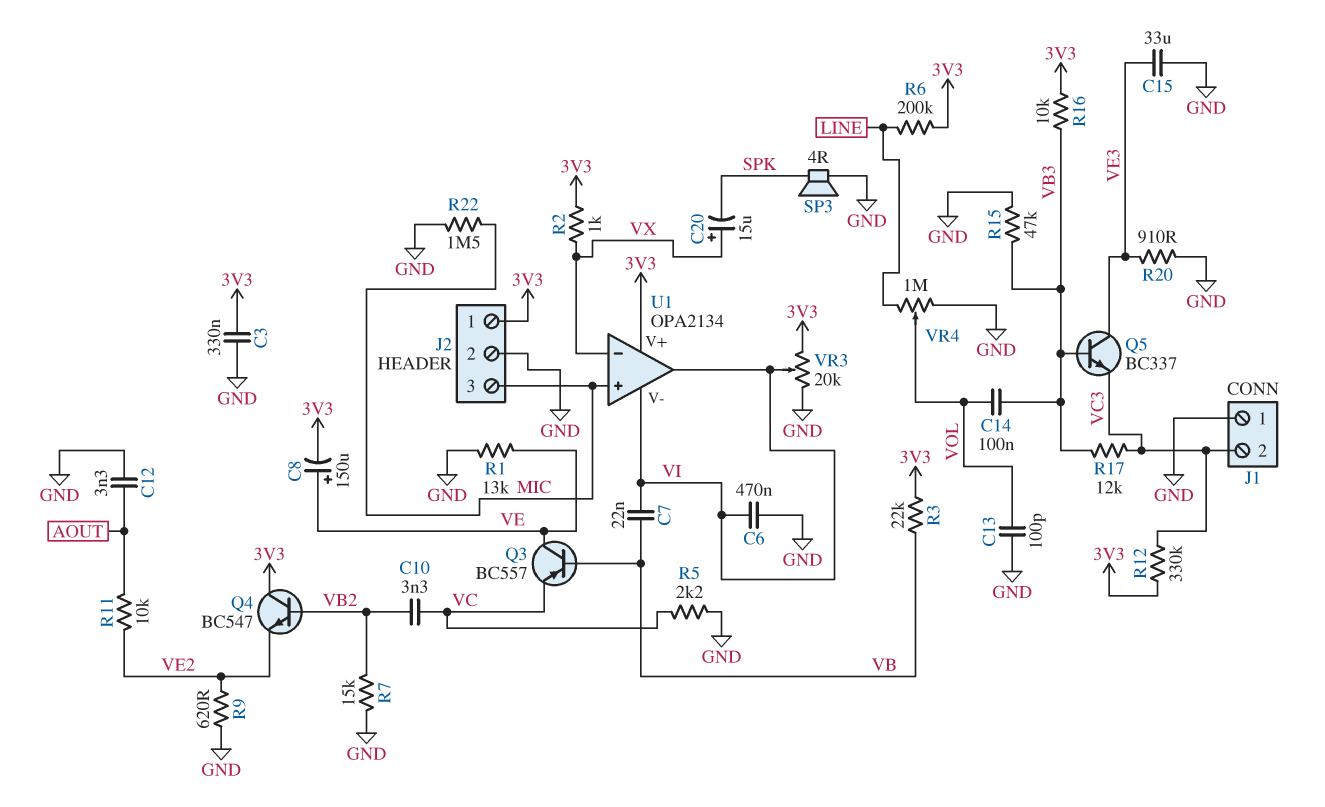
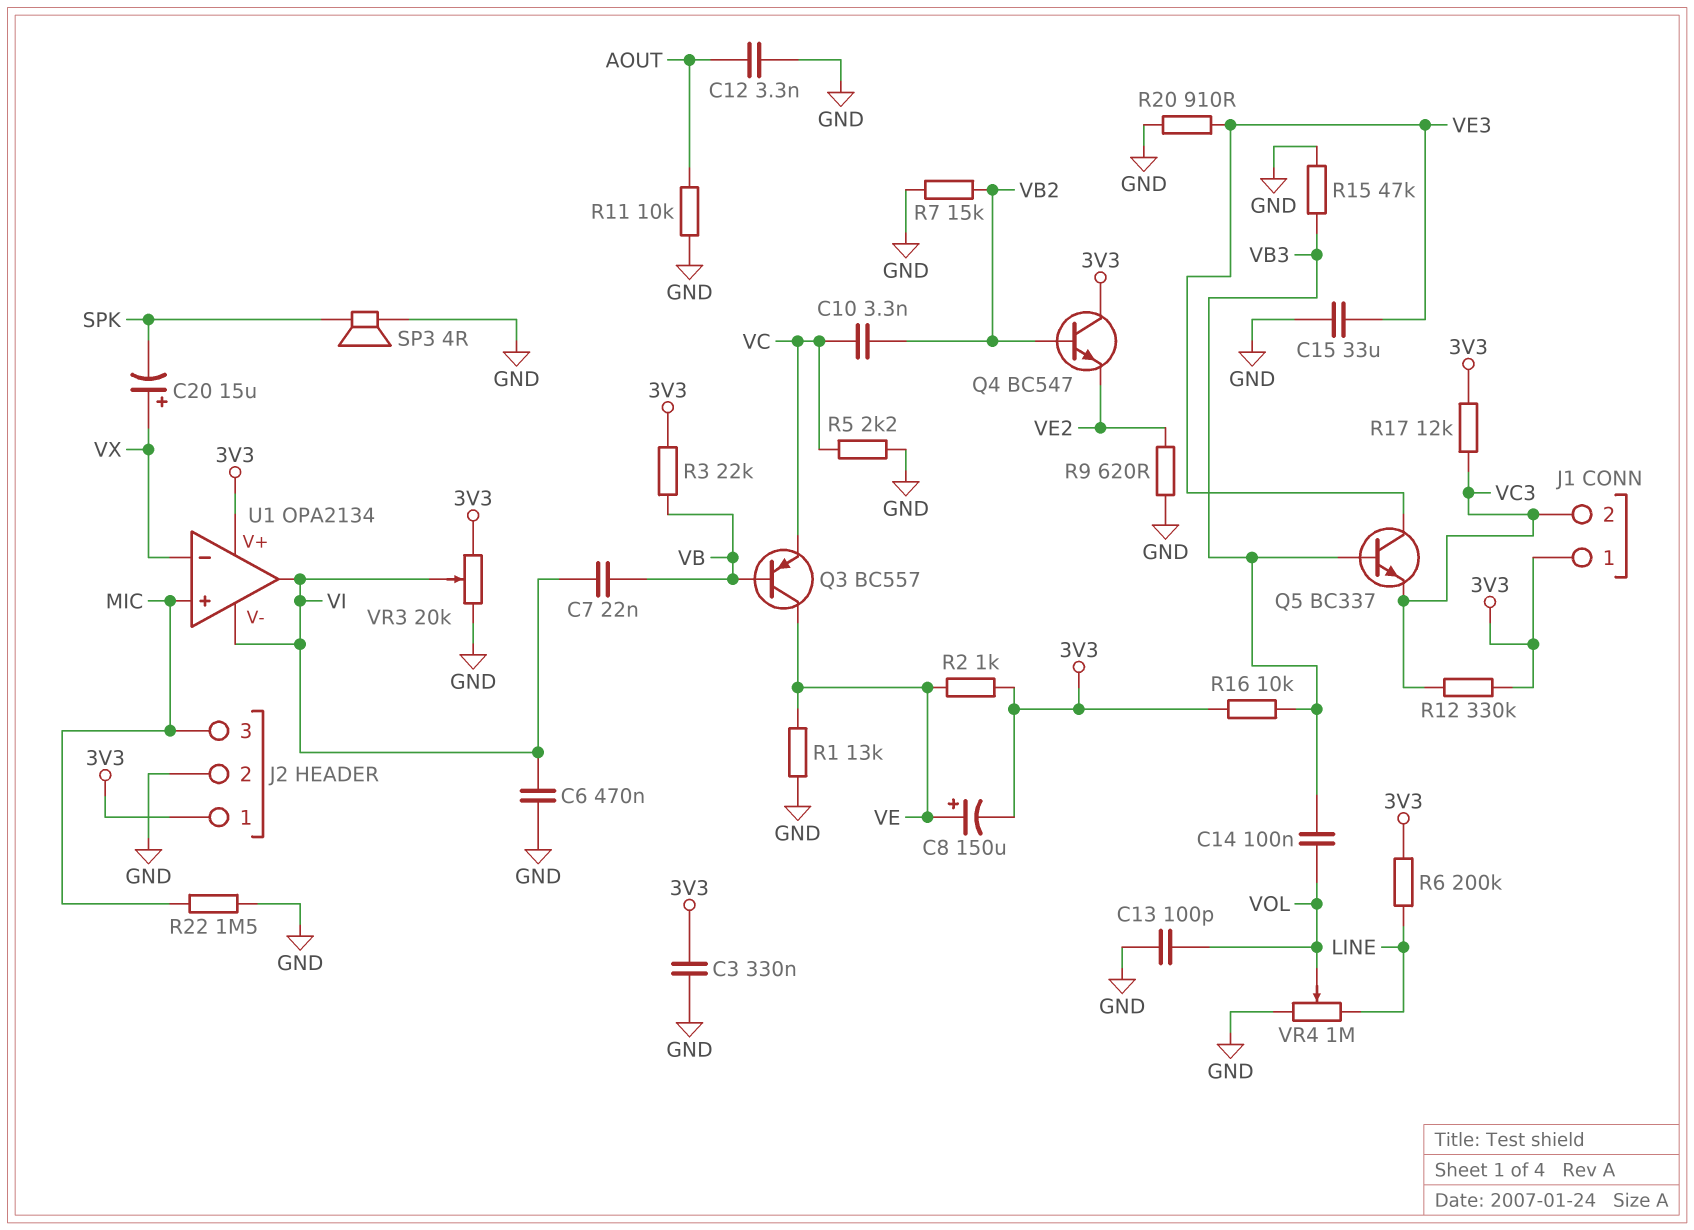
J1 pin 1: GND -> 3V3
R2: 1k (3V3, VX) -> 1k (3V3, VE)
R11: 10k (AOUT, VE2) -> 10k (AOUT, GND)
R17: 12k (VB3, VC3) -> 12k (3V3, VC3)

